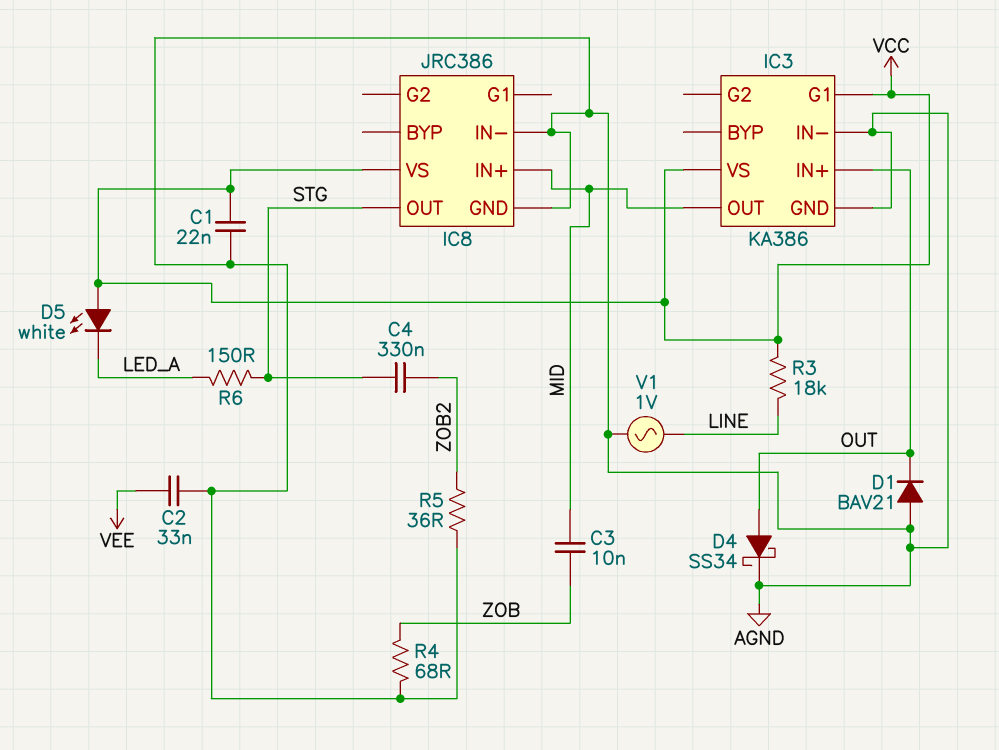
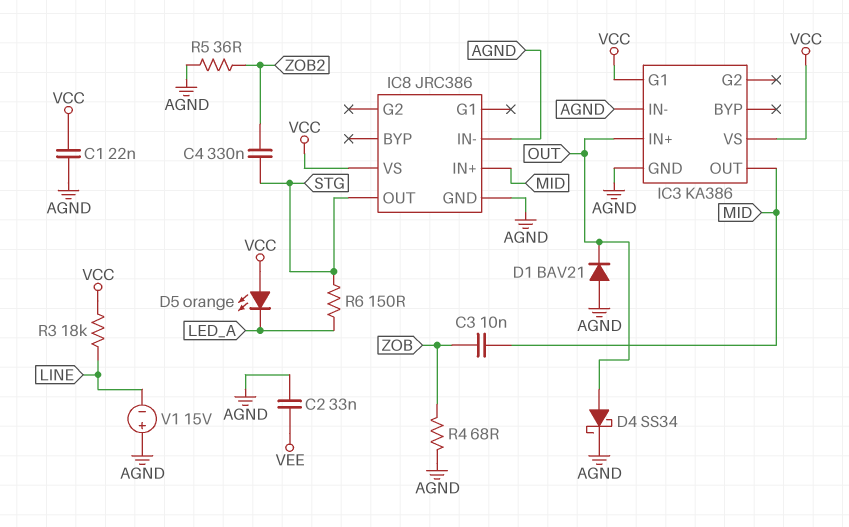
D5: LED white (A VCC, K LED_A) -> LED orange (A VCC, K LED_A)
V1: AC 1V (AGND, LINE) -> 15V (plus AGND, minus LINE)

